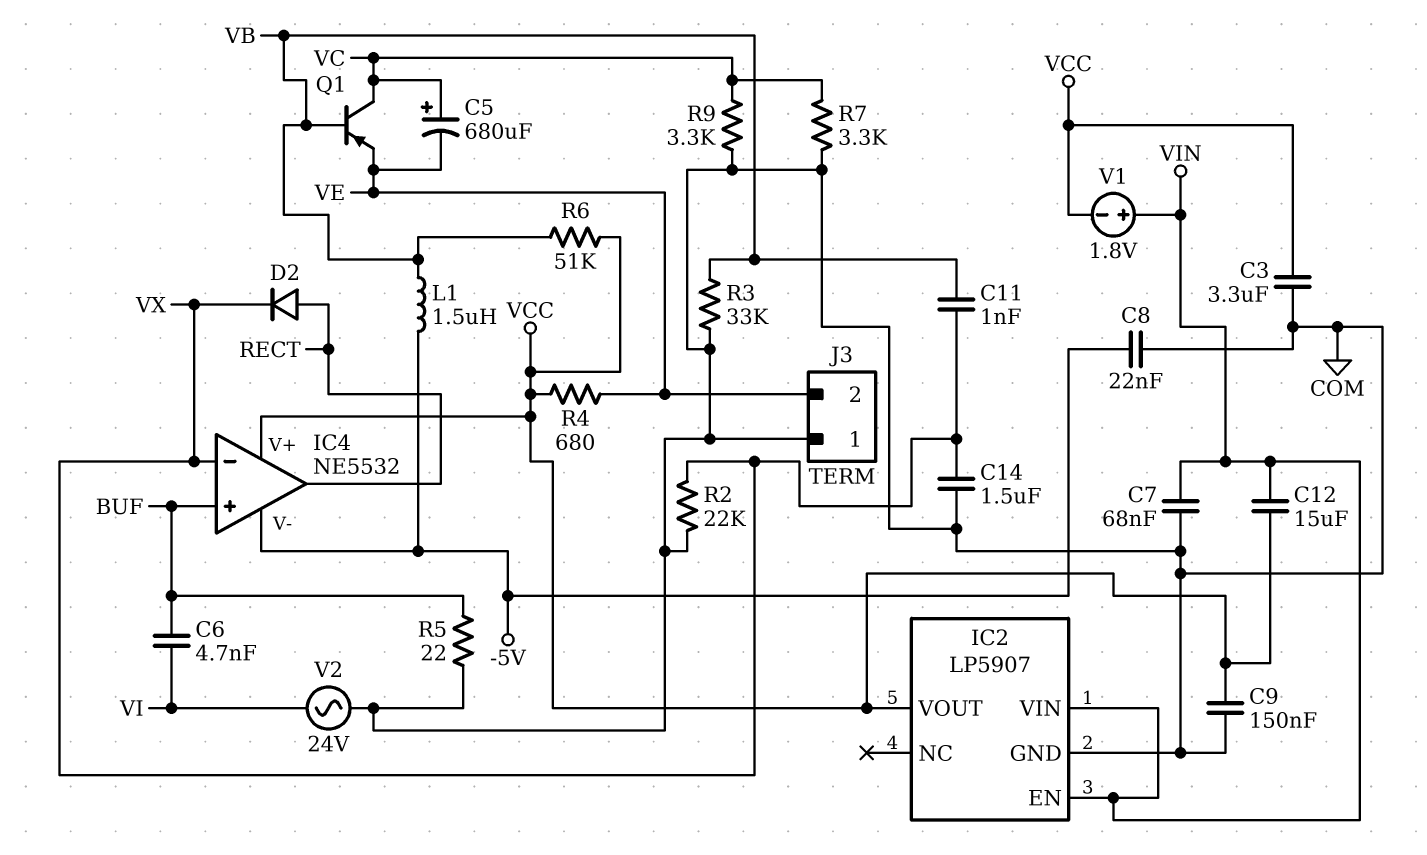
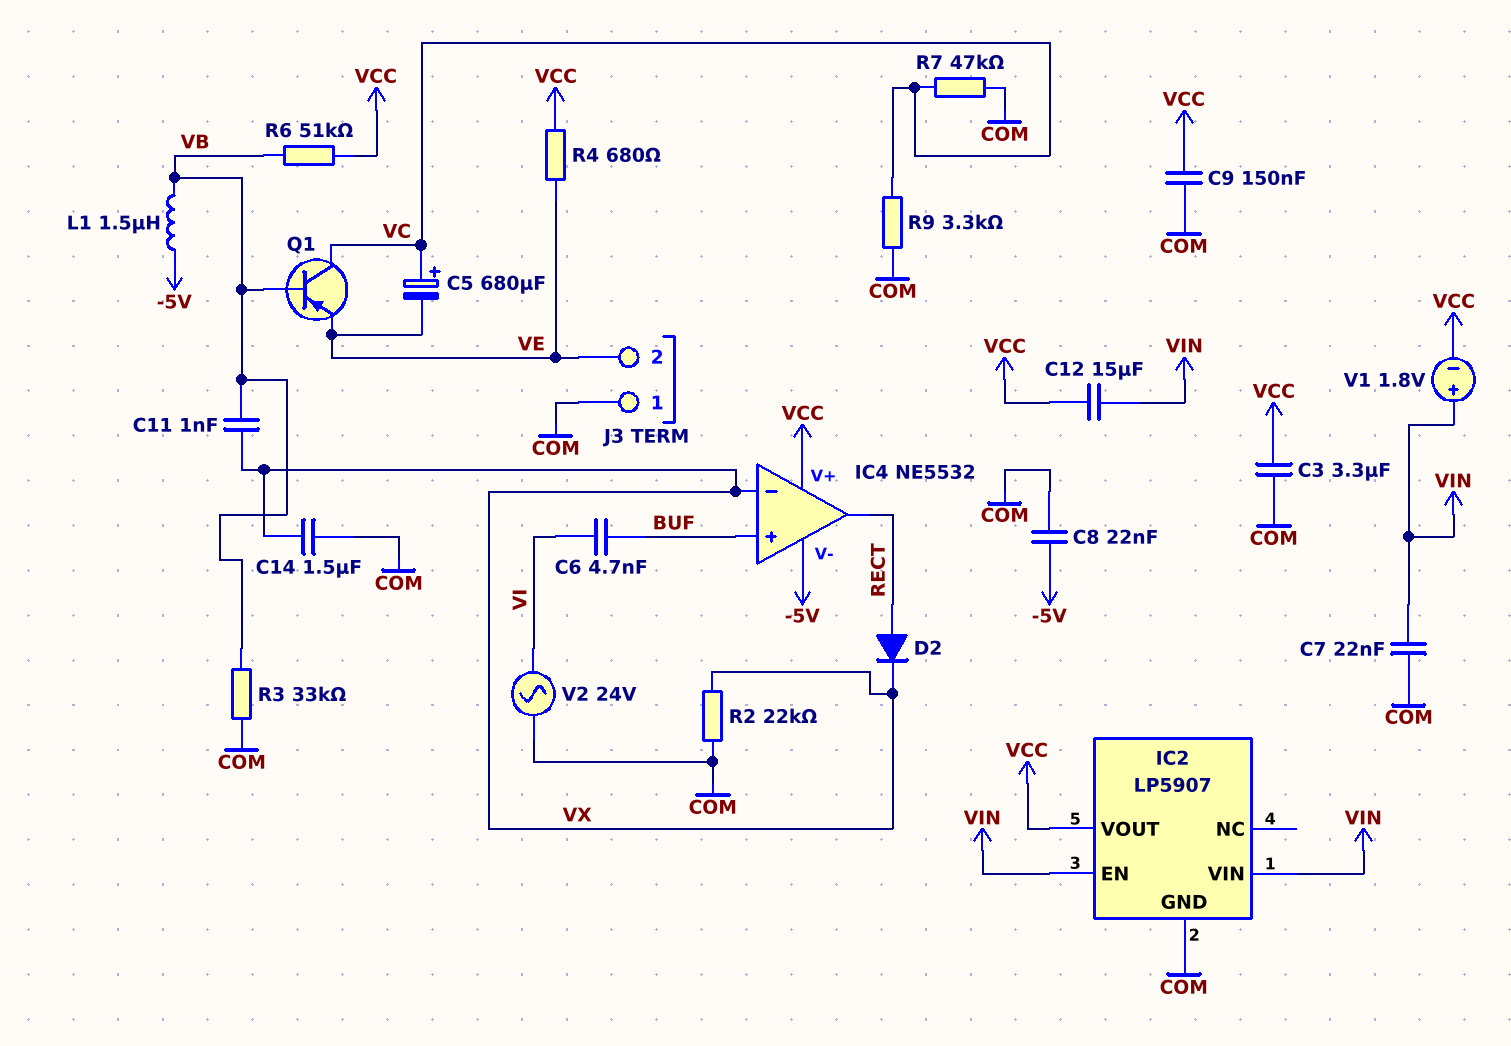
C7: 68nF (COM, VIN) -> 22nF (COM, VIN)
R5: 22 (BUF, COM) -> none
R7: 3.3k (COM, VC) -> 47k (COM, VC)

